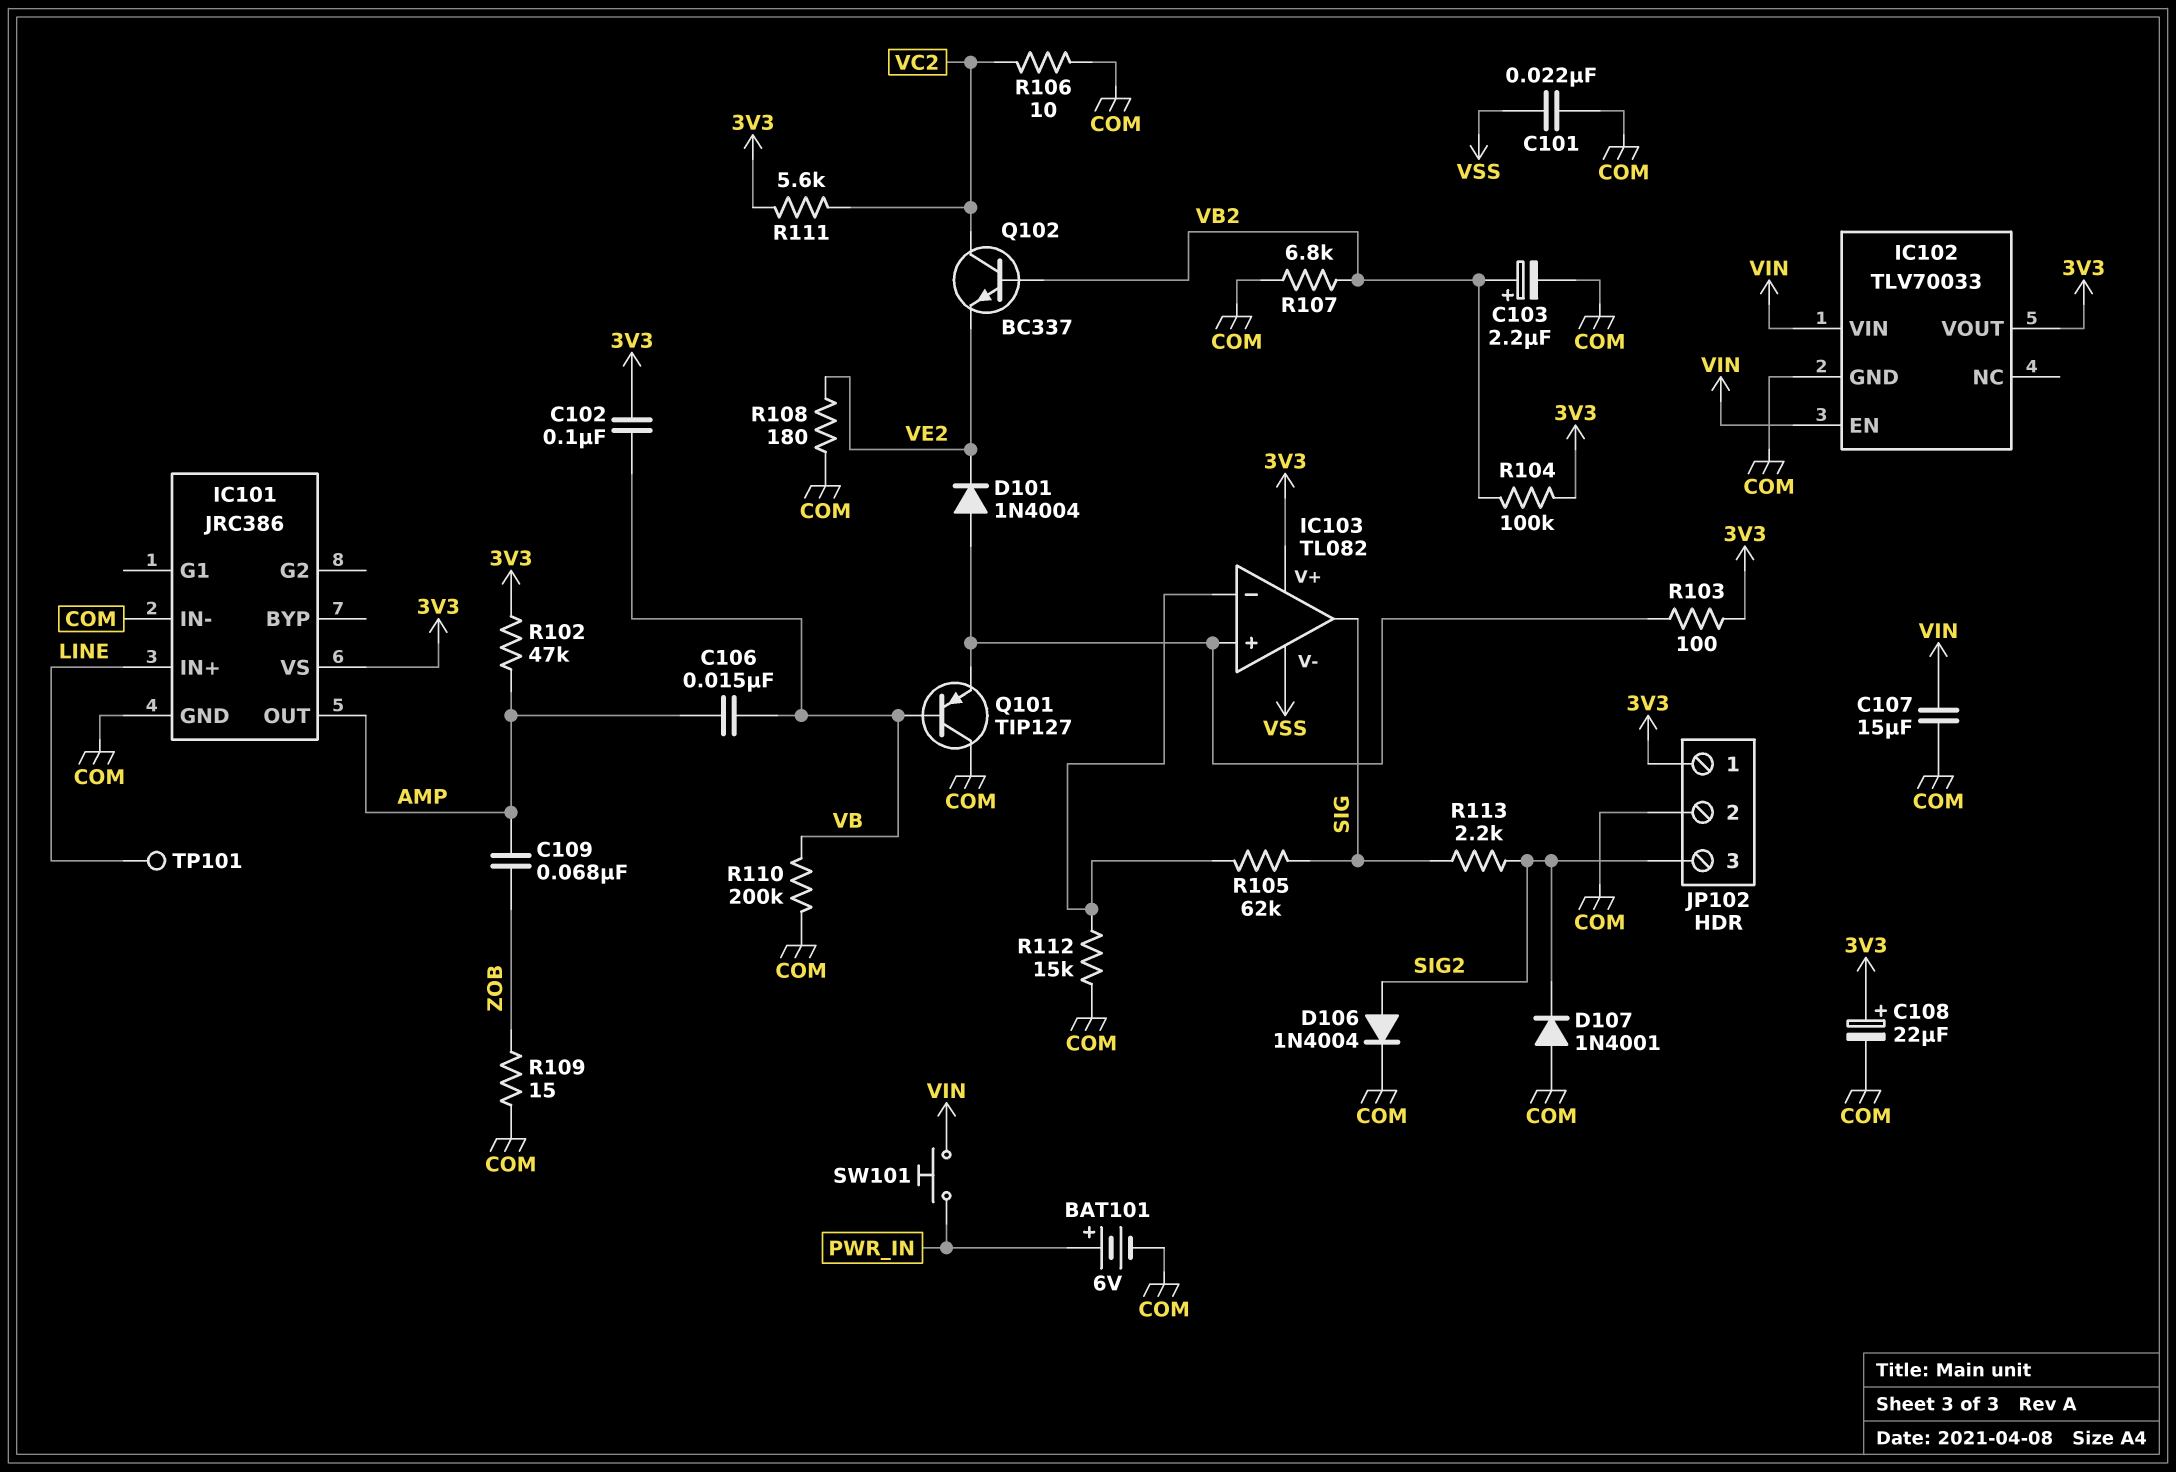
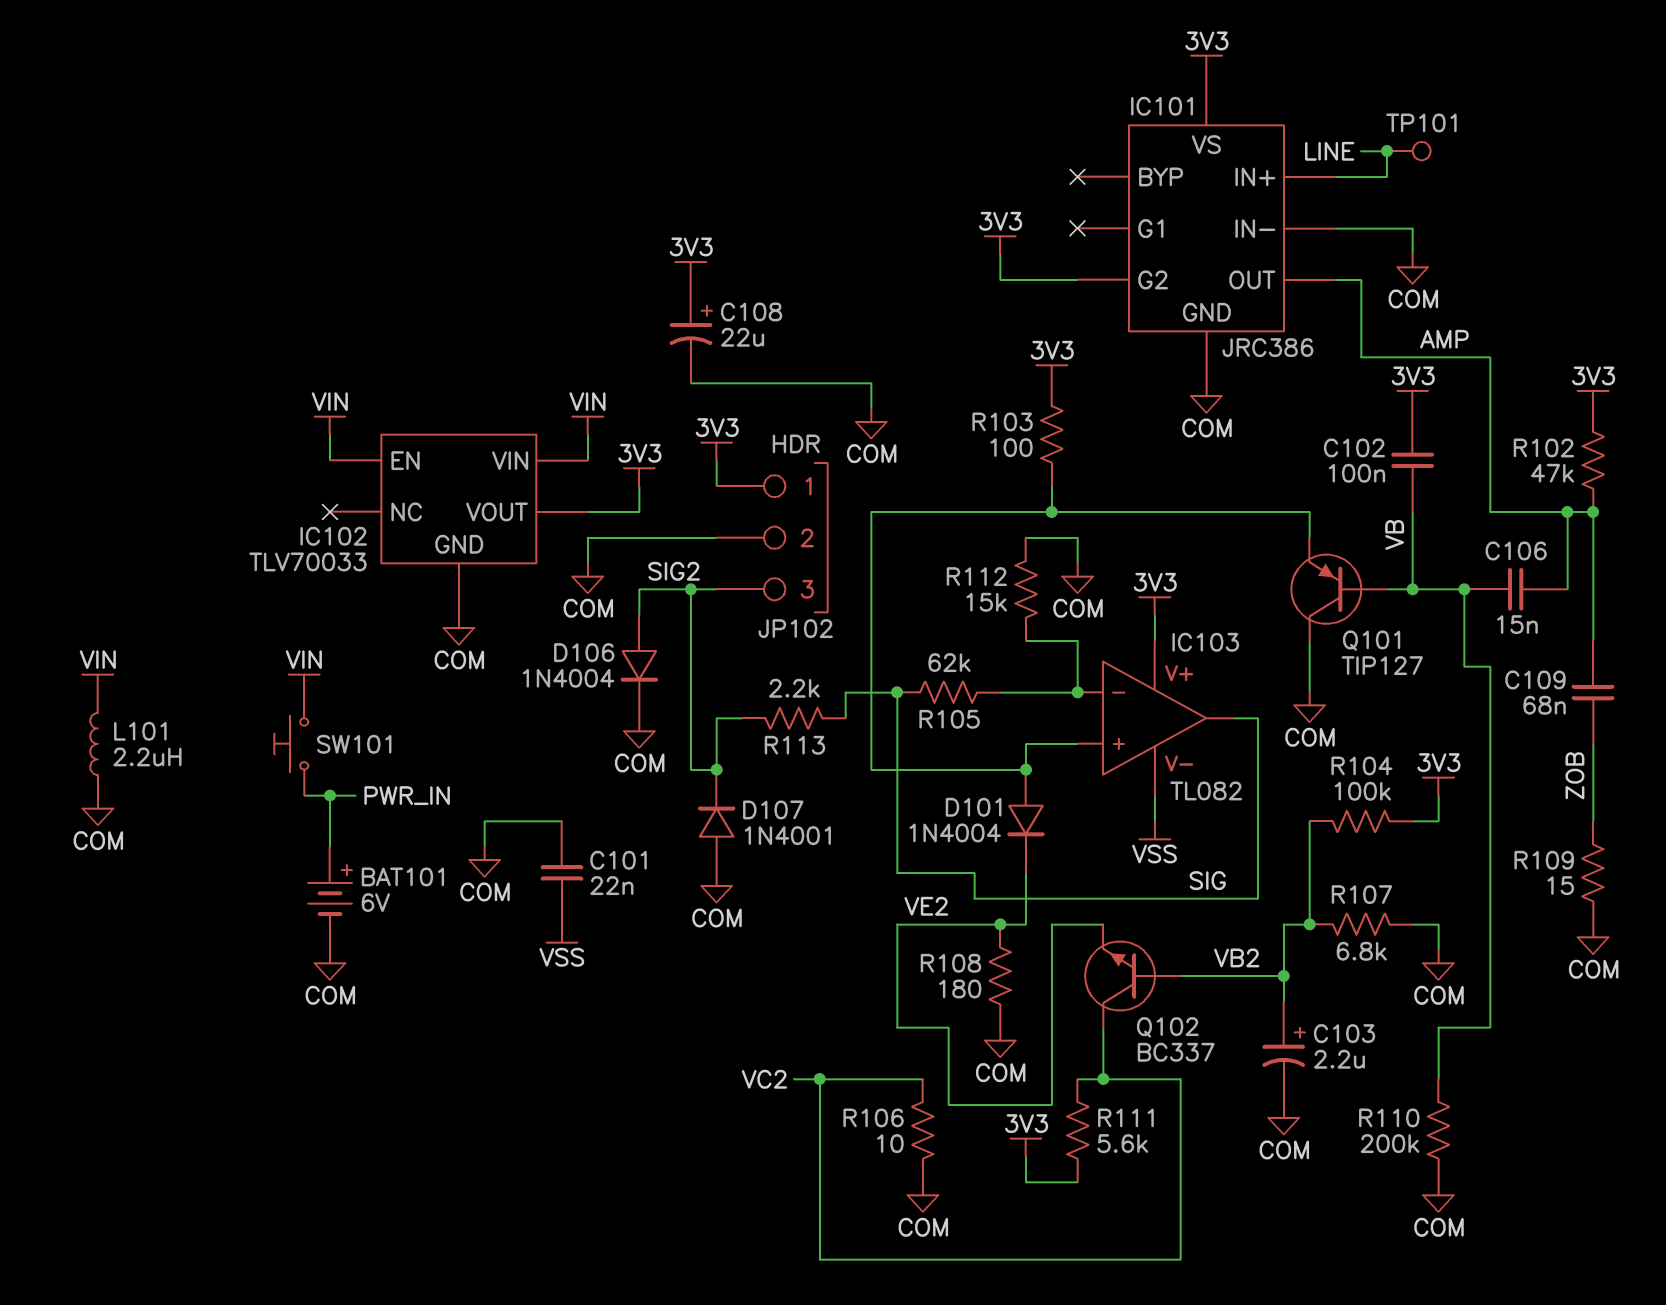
C107: 15uF (COM, VIN) -> none
IC101 pin G2: none -> 3V3
L101: none -> 2.2uH (COM, VIN)

